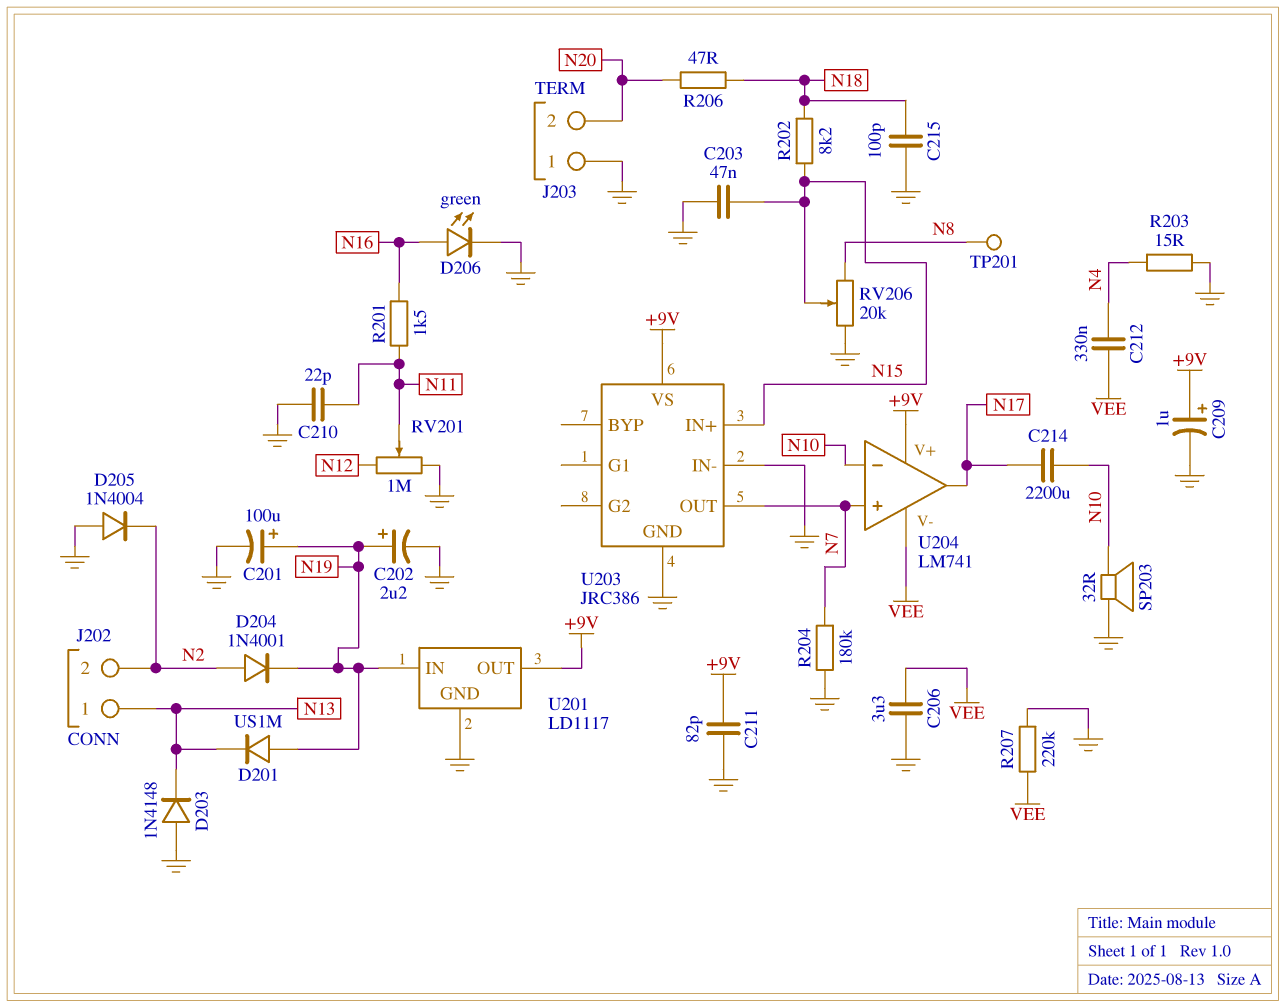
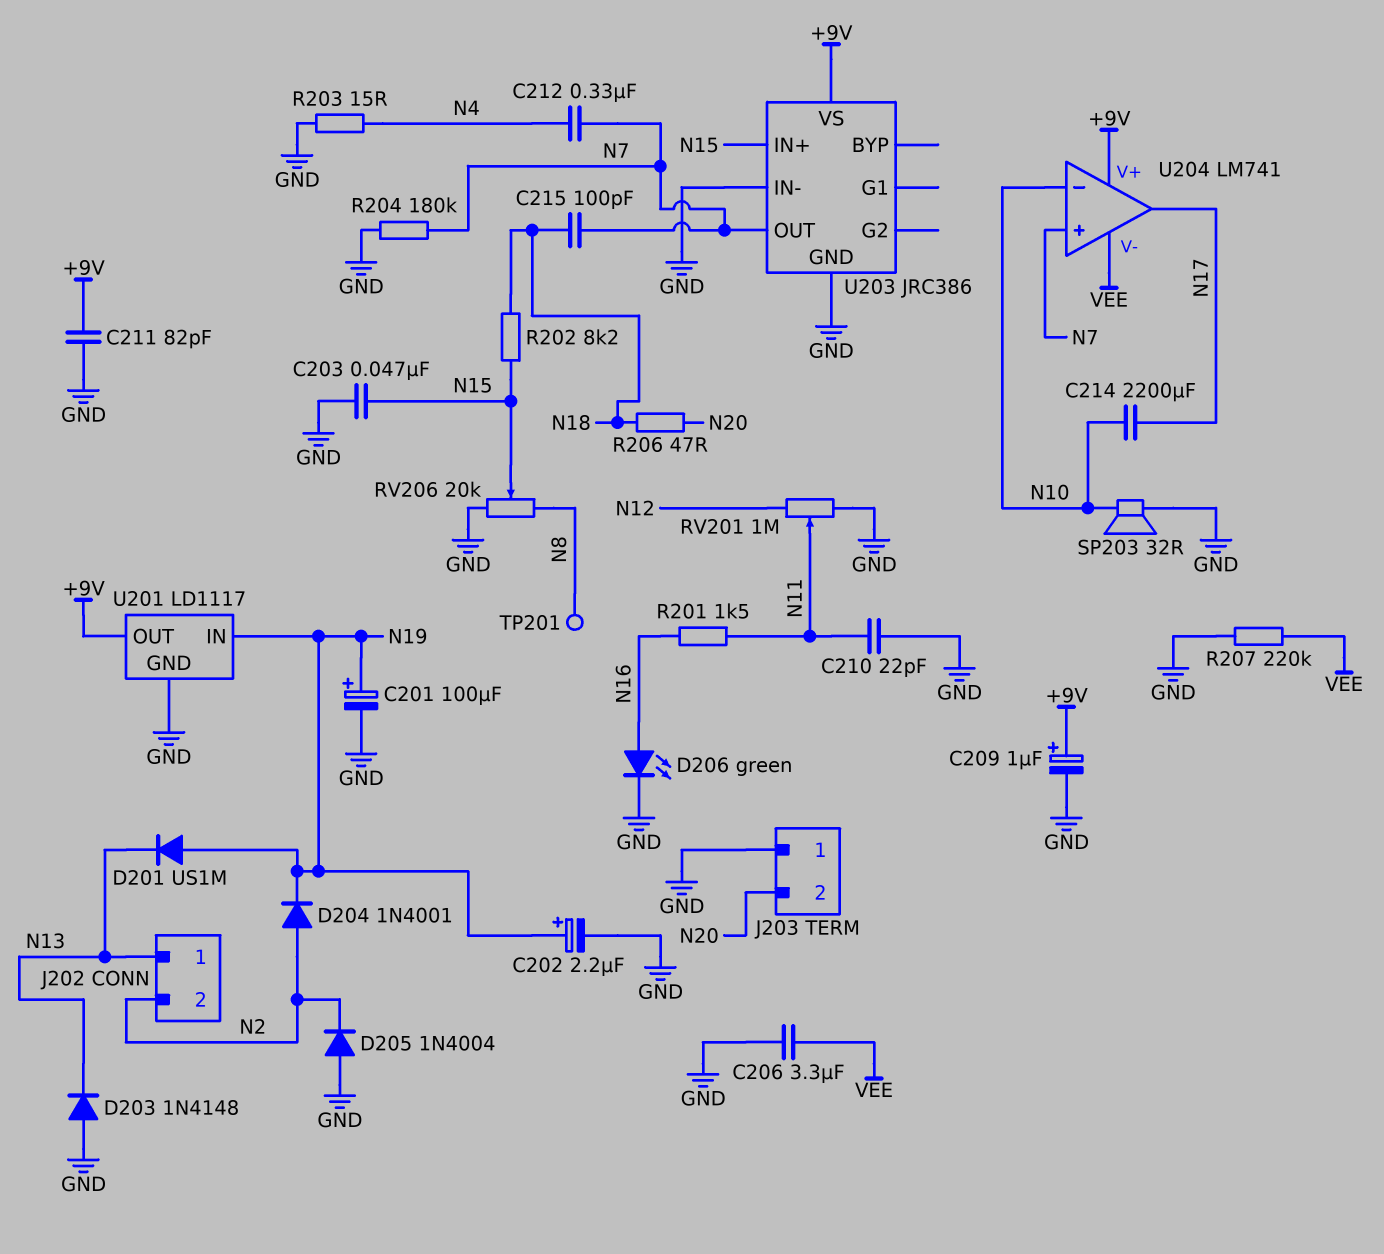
C212: 330nF (N4, VEE) -> 330nF (N4, N7)
C215: 100pF (GND, N18) -> 100pF (N7, N18)

